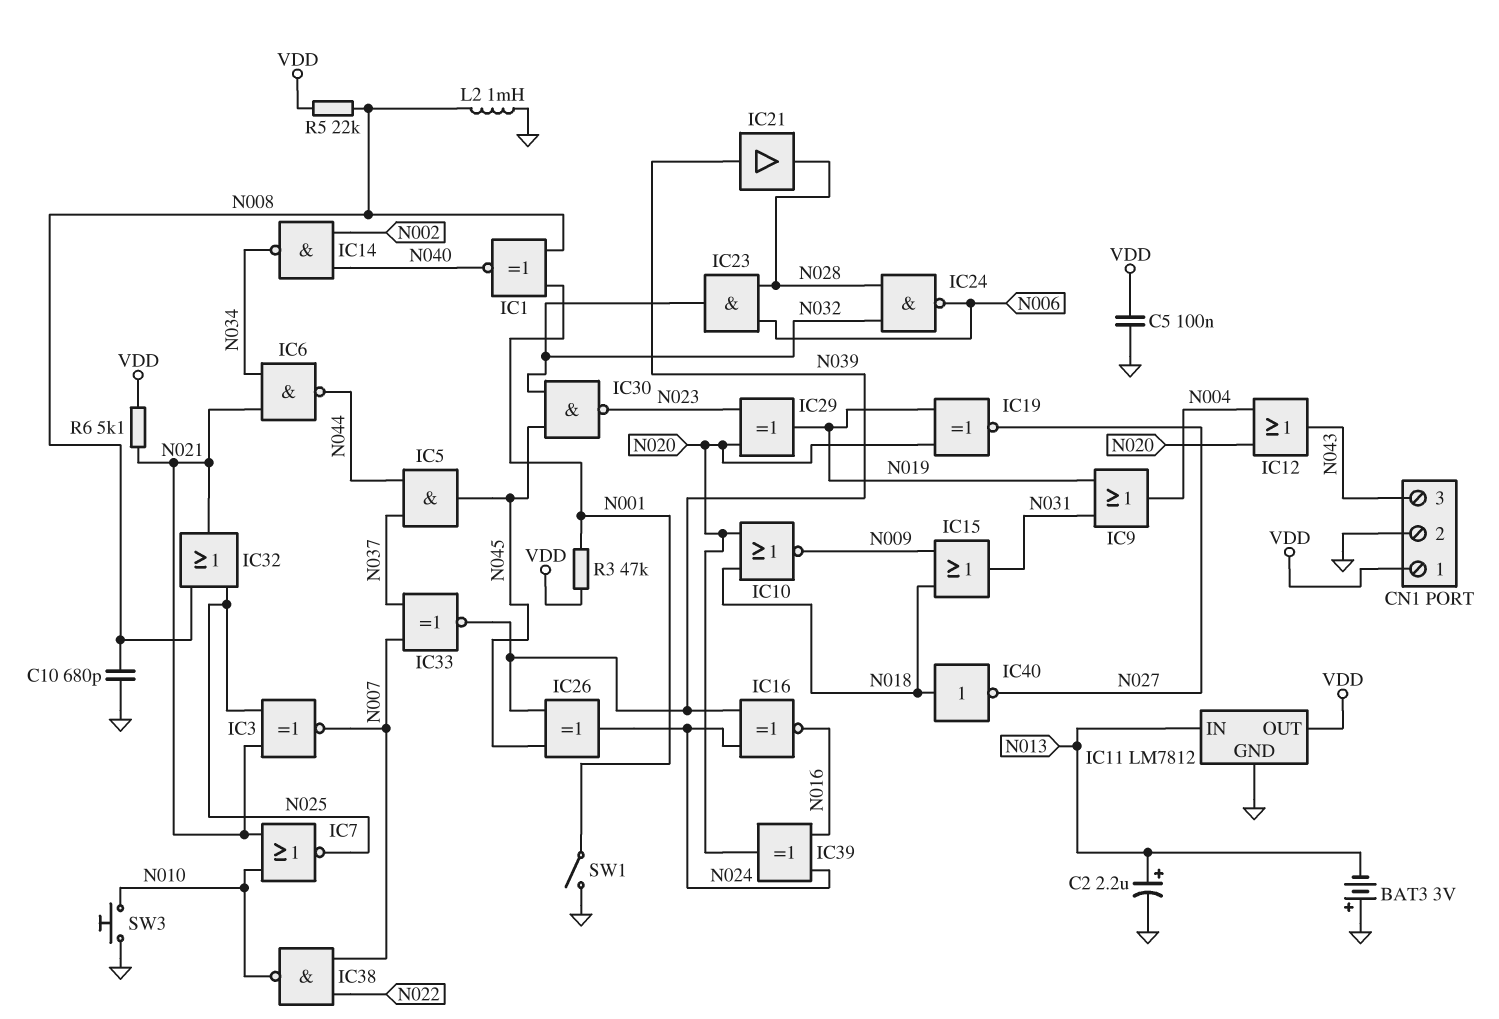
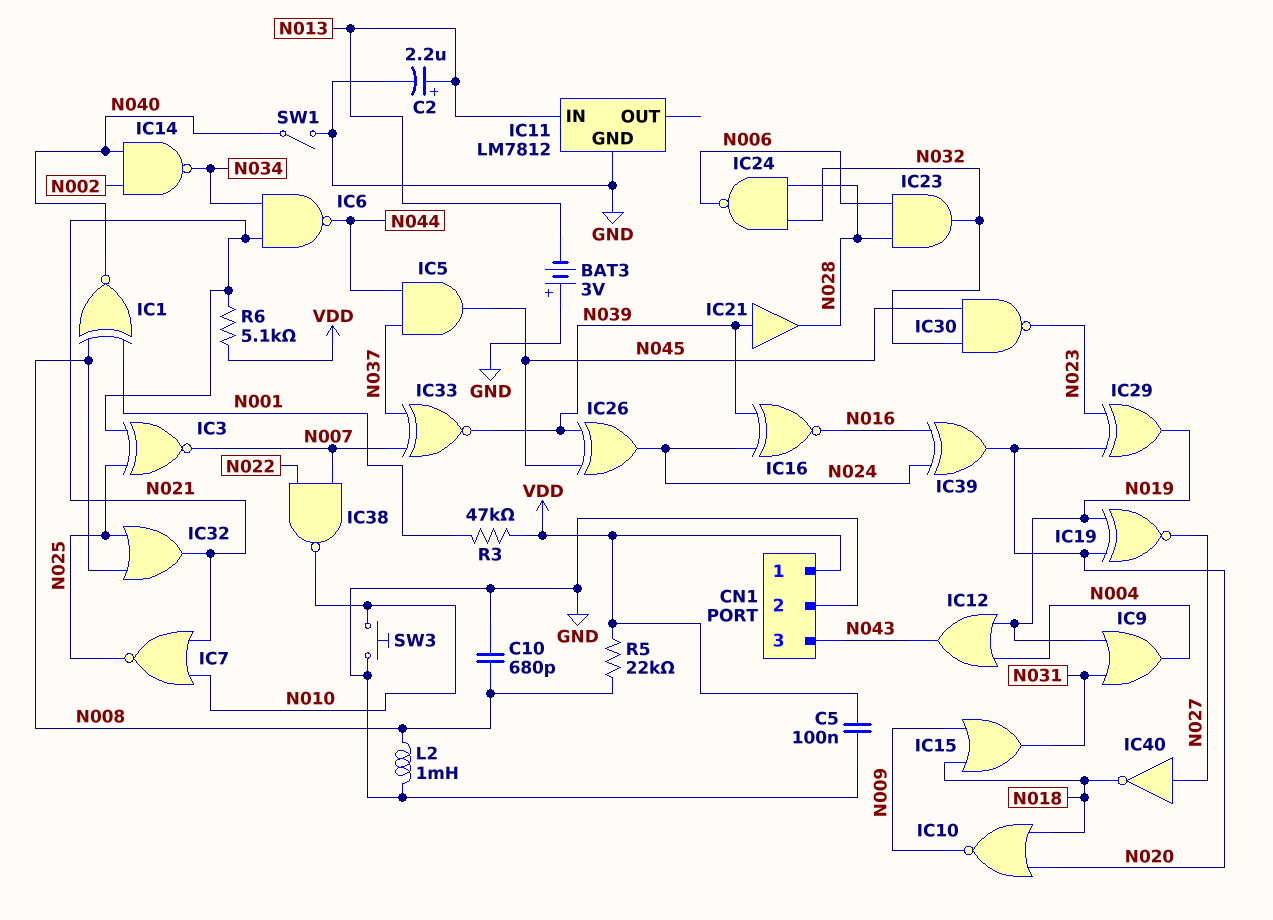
IC11 pin OUT: VDD -> none
IC12: OR (in N004, in N020, out N043) -> OR (in N004, in N019, out N043)
IC40: NOT (in N018, out N027) -> NOT (in N027, out N018)
SW1: switch (GND, N001) -> switch (GND, N040)

